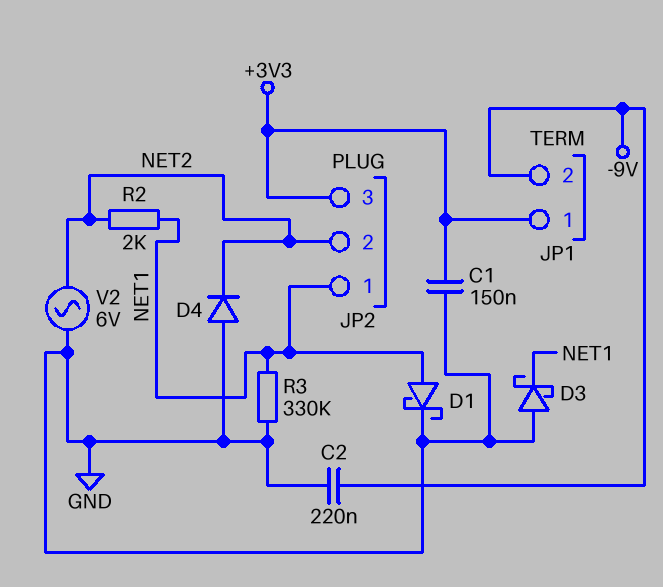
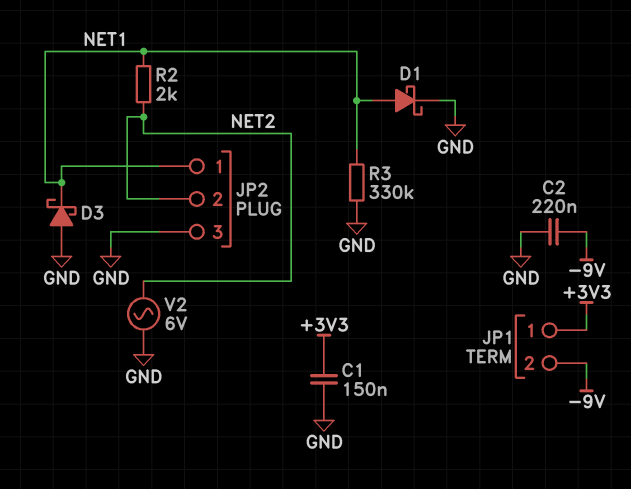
D4: diode (A GND, K NET2) -> none
JP2 pin 3: +3V3 -> GND

